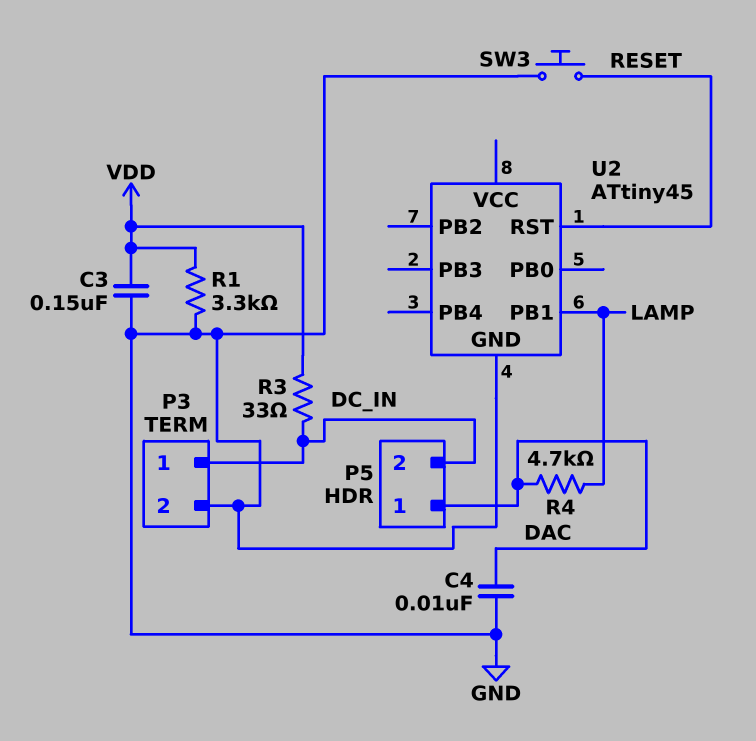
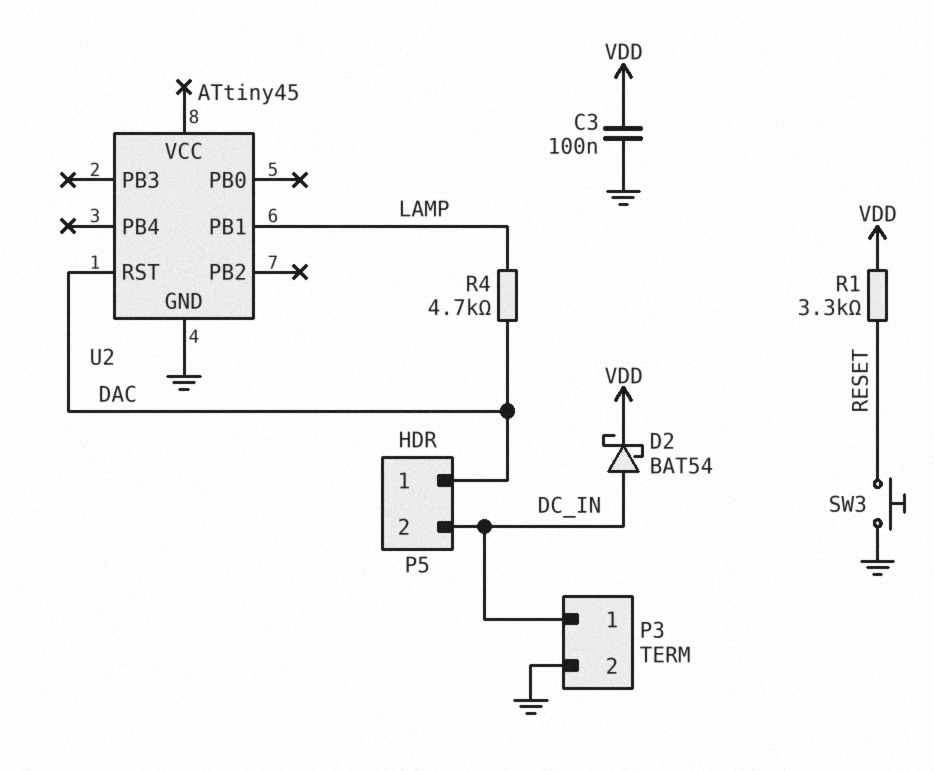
C3: 150nF (GND, VDD) -> 100nF (GND, VDD)
C4: 10nF (DAC, GND) -> none
D2: none -> schottky BAT54 (A DC_IN, K VDD)
R1: 3.3k (GND, VDD) -> 3.3k (RESET, VDD)
R3: 33 (DC_IN, VDD) -> none
U2 pin RST: RESET -> DAC

